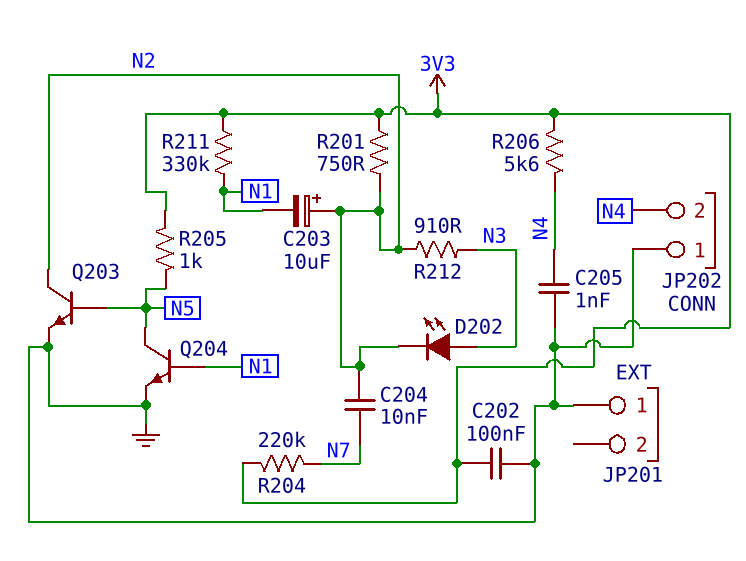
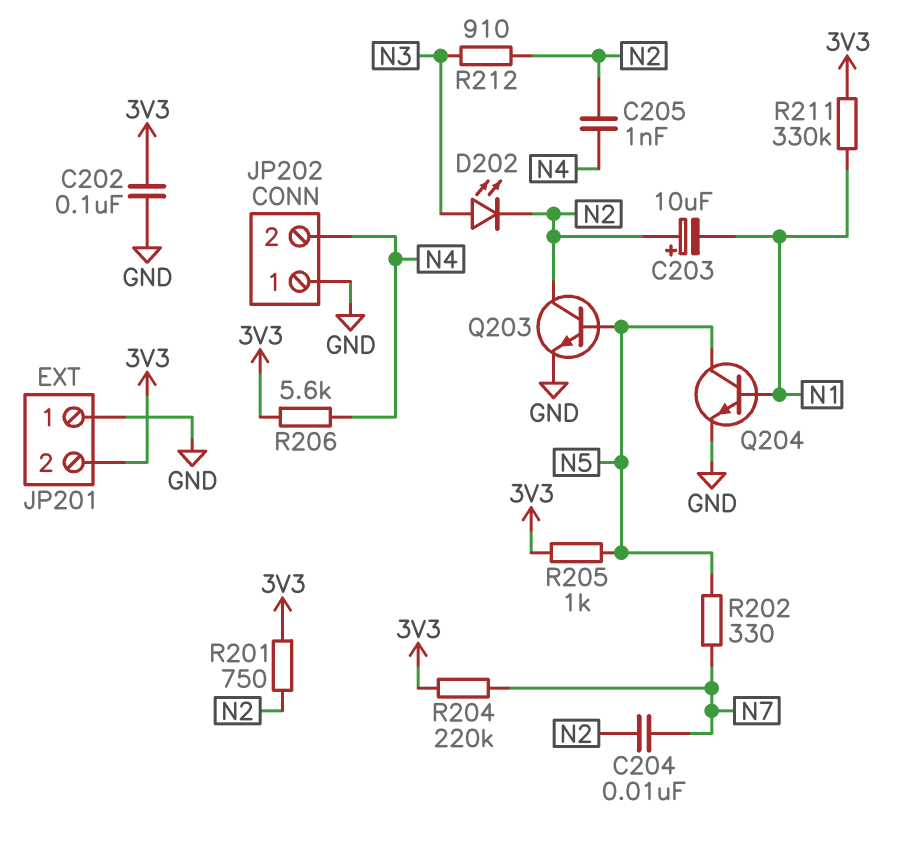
C205: 1nF (GND, N4) -> 1nF (N2, N4)
JP201 pin 2: none -> 3V3
R202: none -> 330 (N5, N7)

